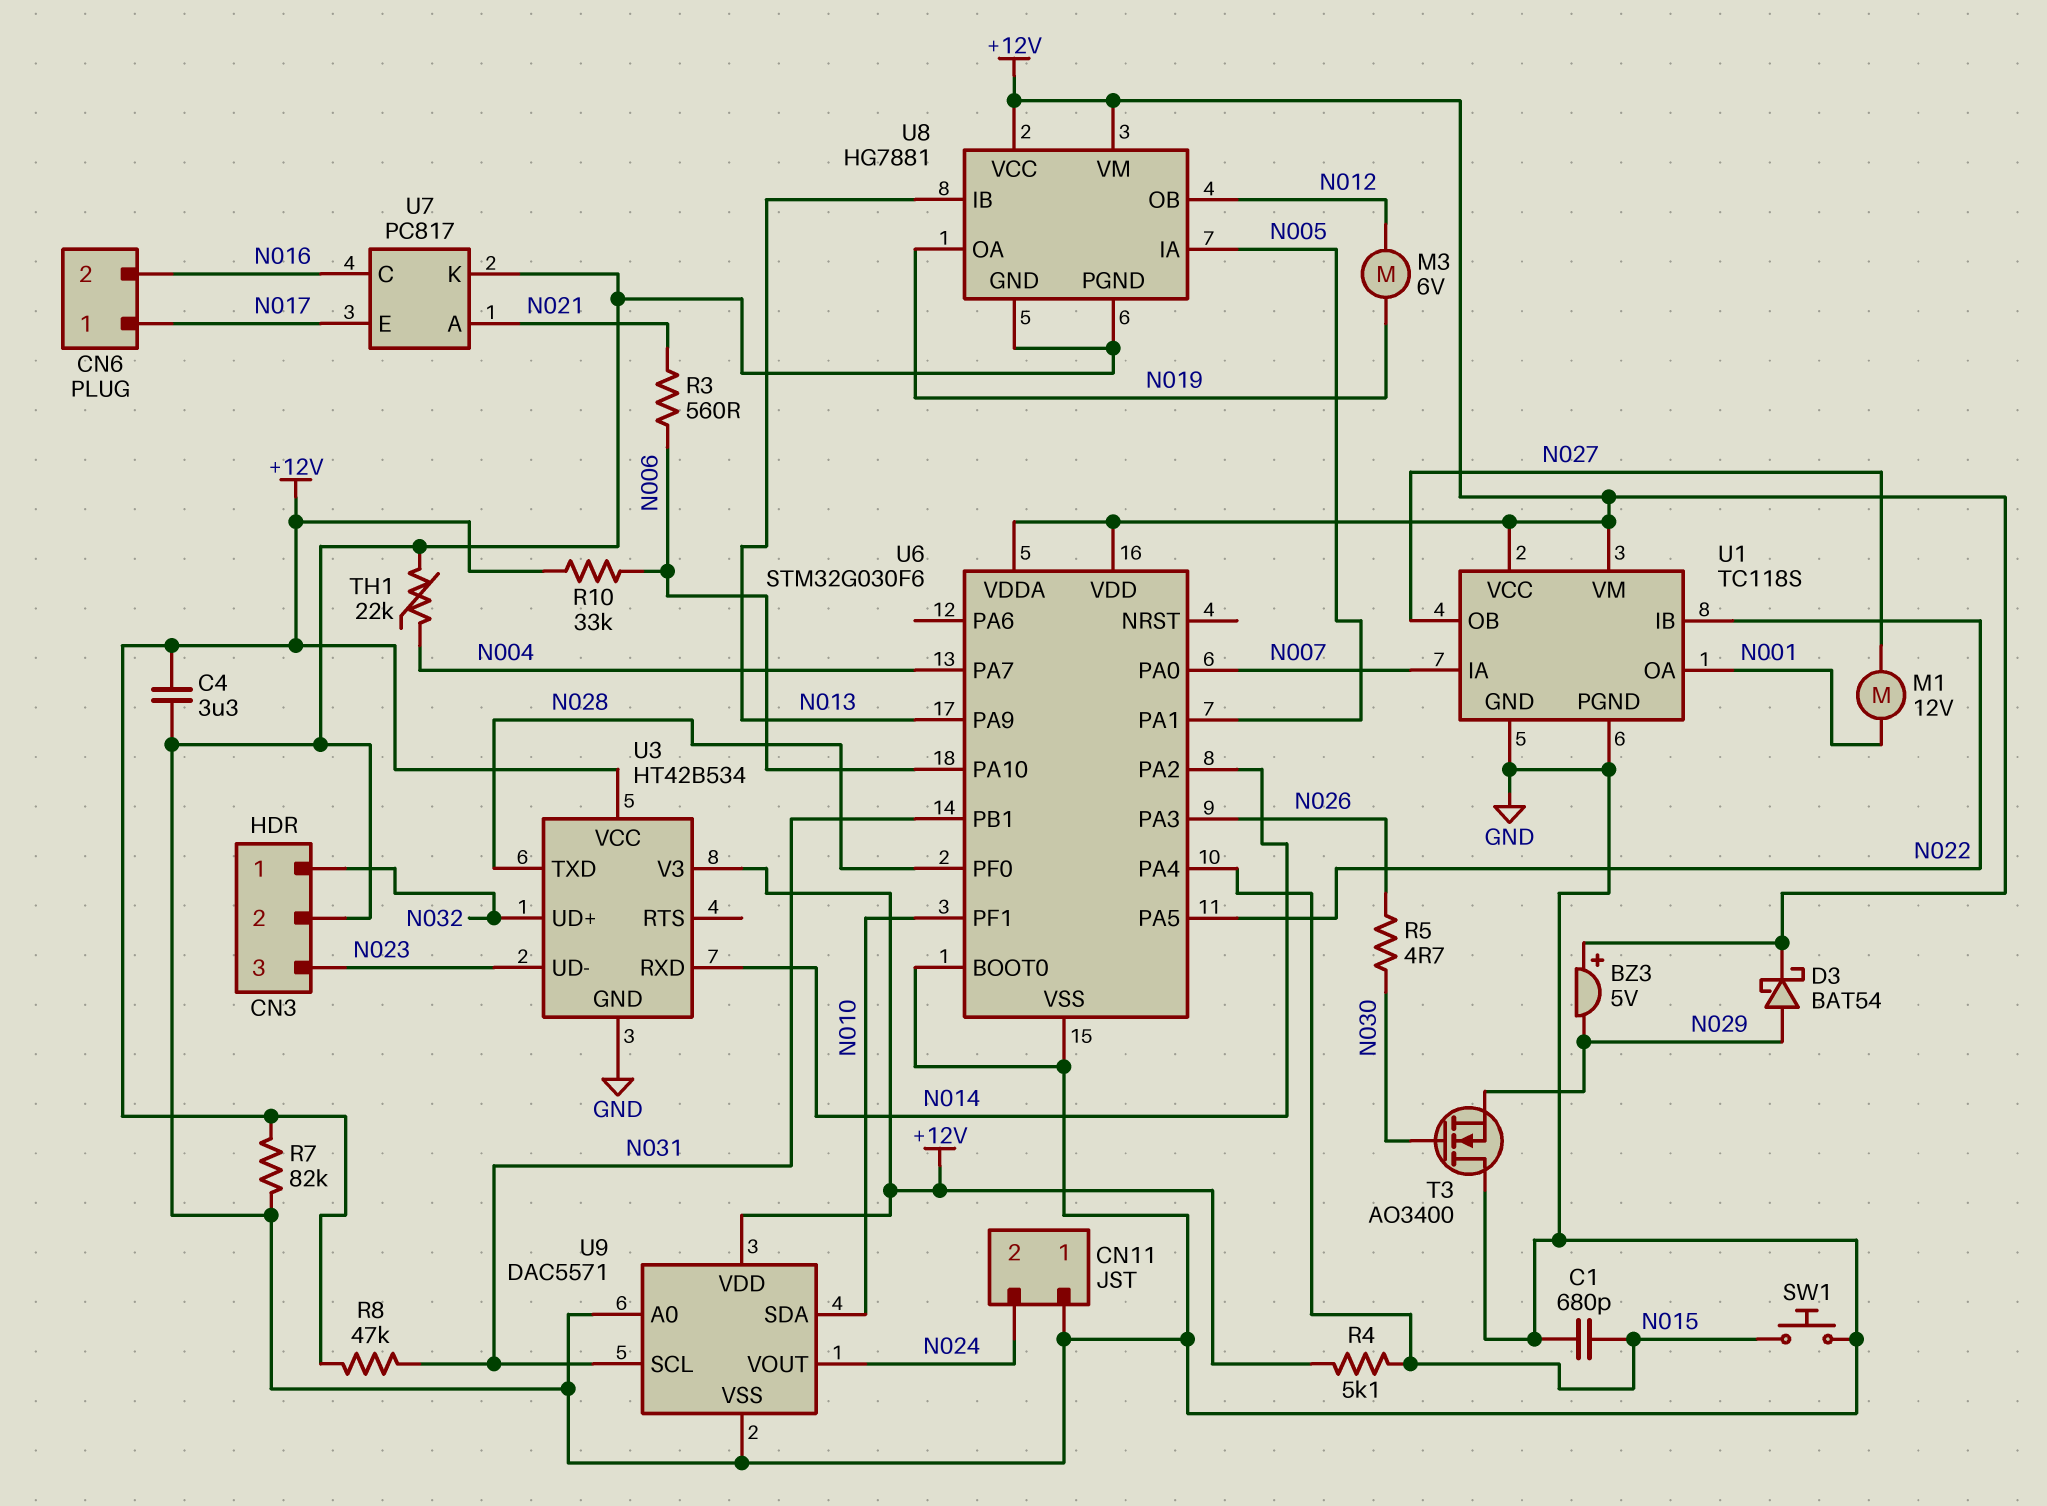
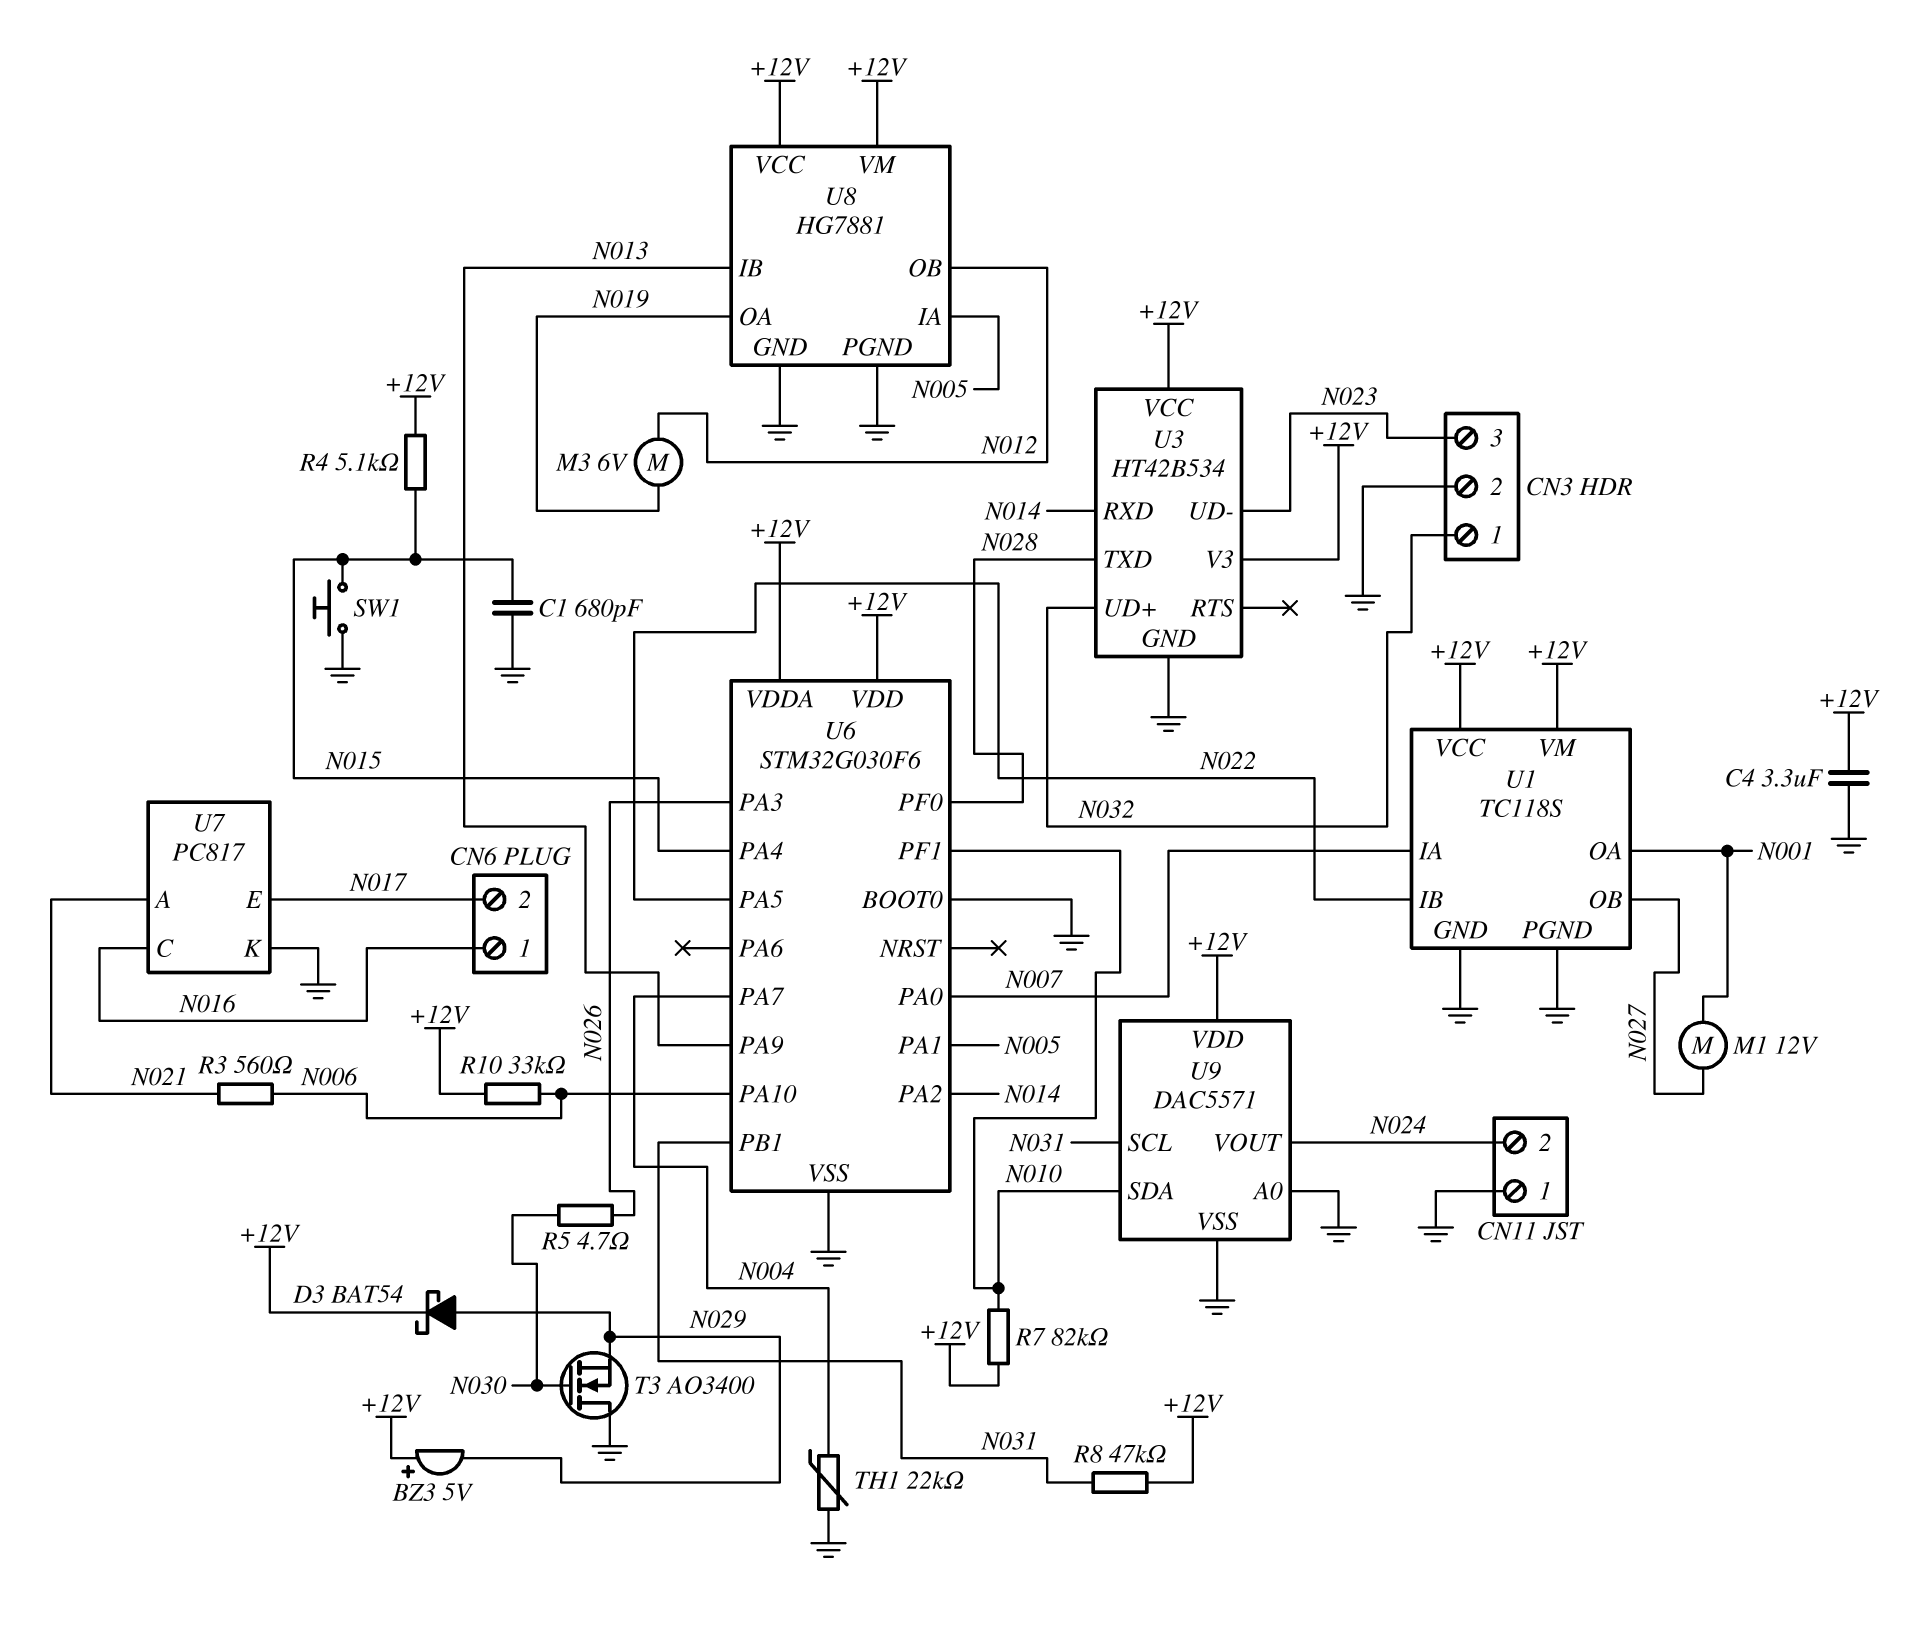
CN6 pin 1: N017 -> N016
CN6 pin 2: N016 -> N017
R7: 82k (+12V, GND) -> 82k (+12V, N010)

